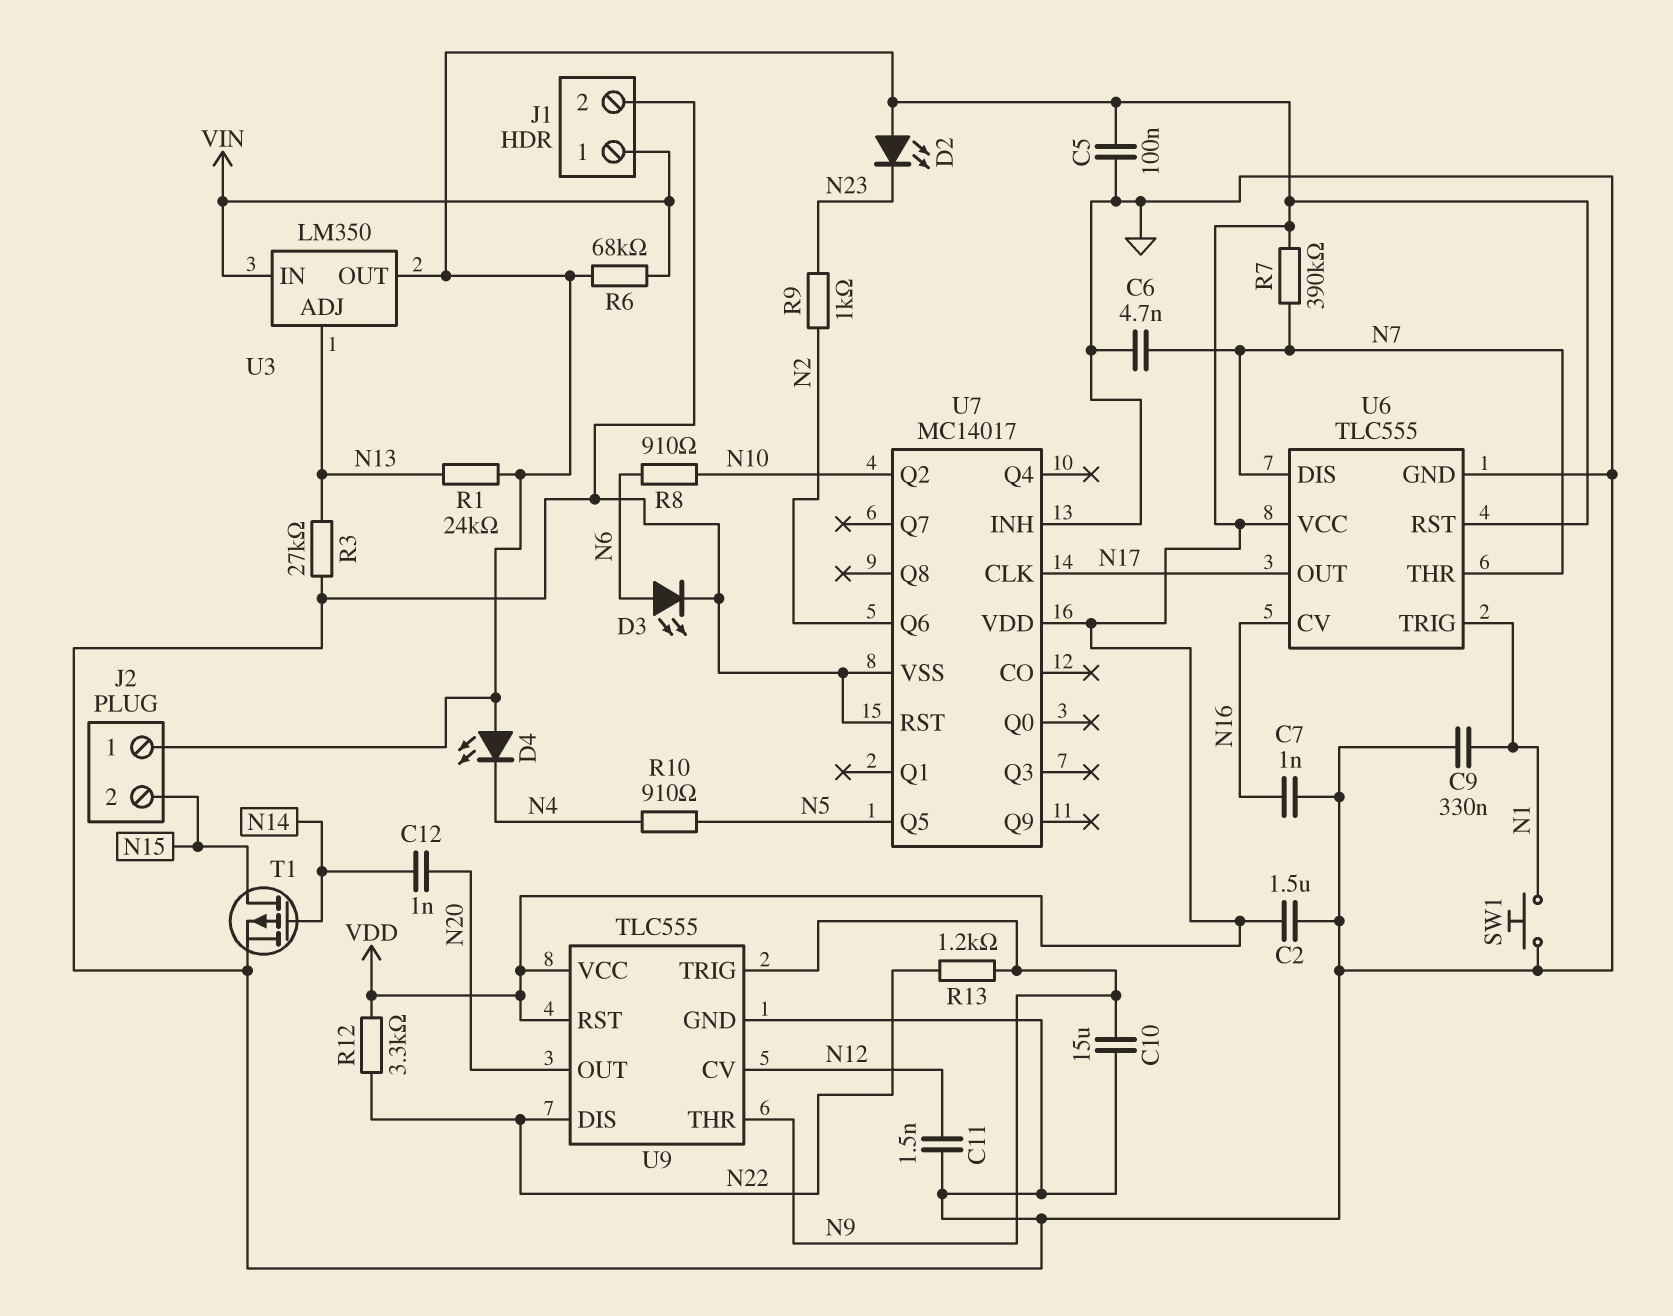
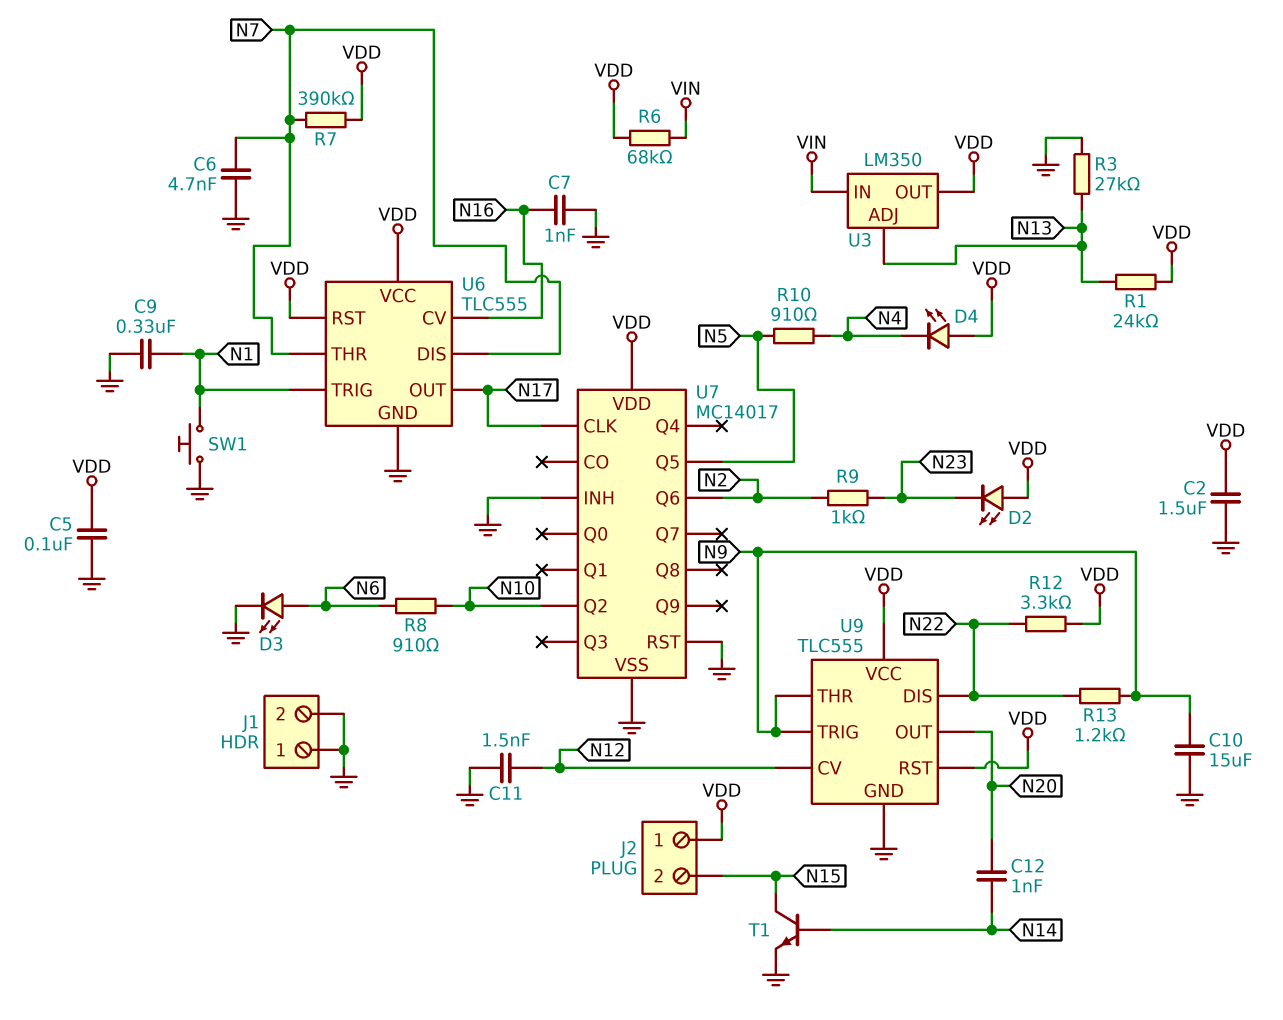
J1 pin 1: VIN -> GND
T1: PMOS (G N14, D N15, S GND) -> NPN (B N14, C N15, E GND)

